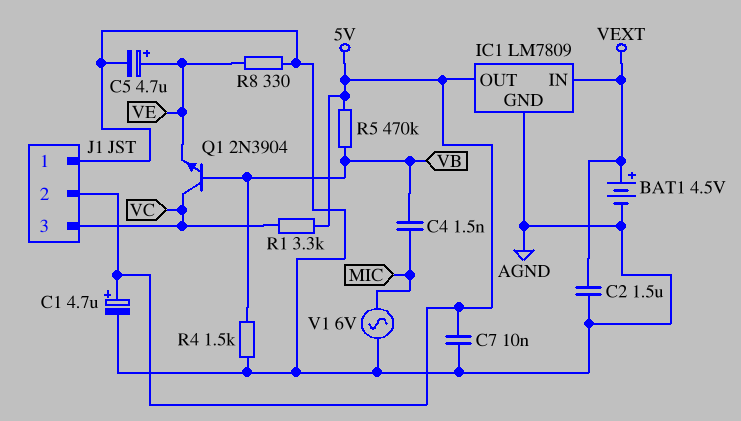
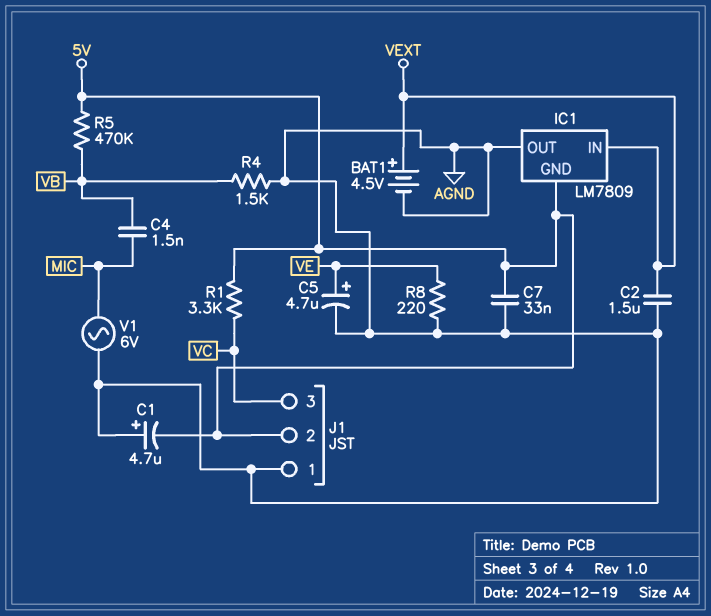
C1: 4.7uF (plus 5V, minus AGND) -> 4.7uF (plus AGND, minus 5V)
C7: 10nF (5V, AGND) -> 33nF (5V, AGND)
IC1 pin GND: AGND -> 5V
IC1 pin OUT: 5V -> AGND
Q1: NPN 2N3904 (B VB, C VC, E VE) -> none
R8: 330 (AGND, VE) -> 220 (AGND, VE)

